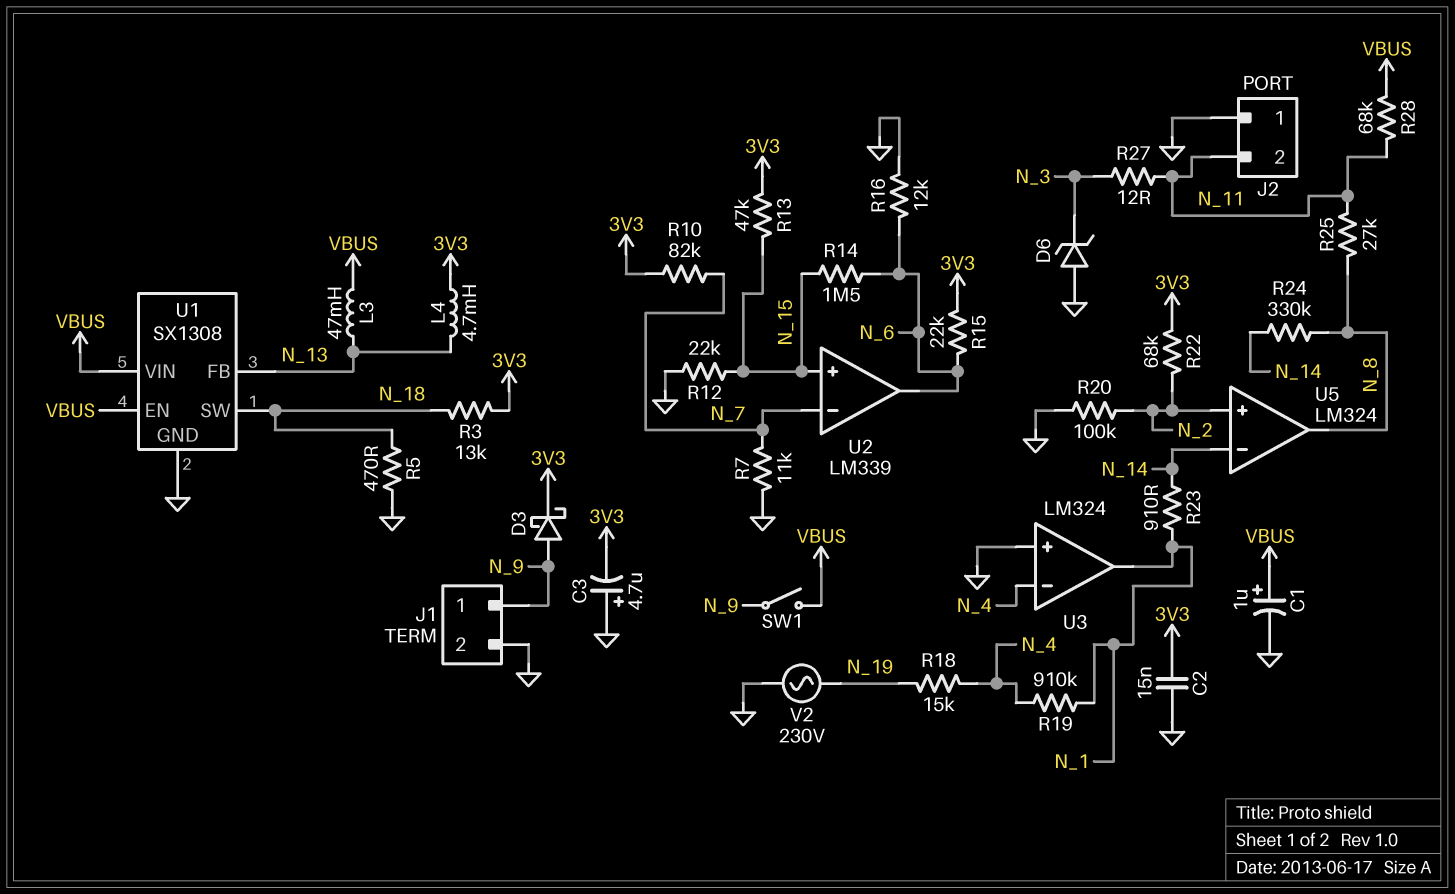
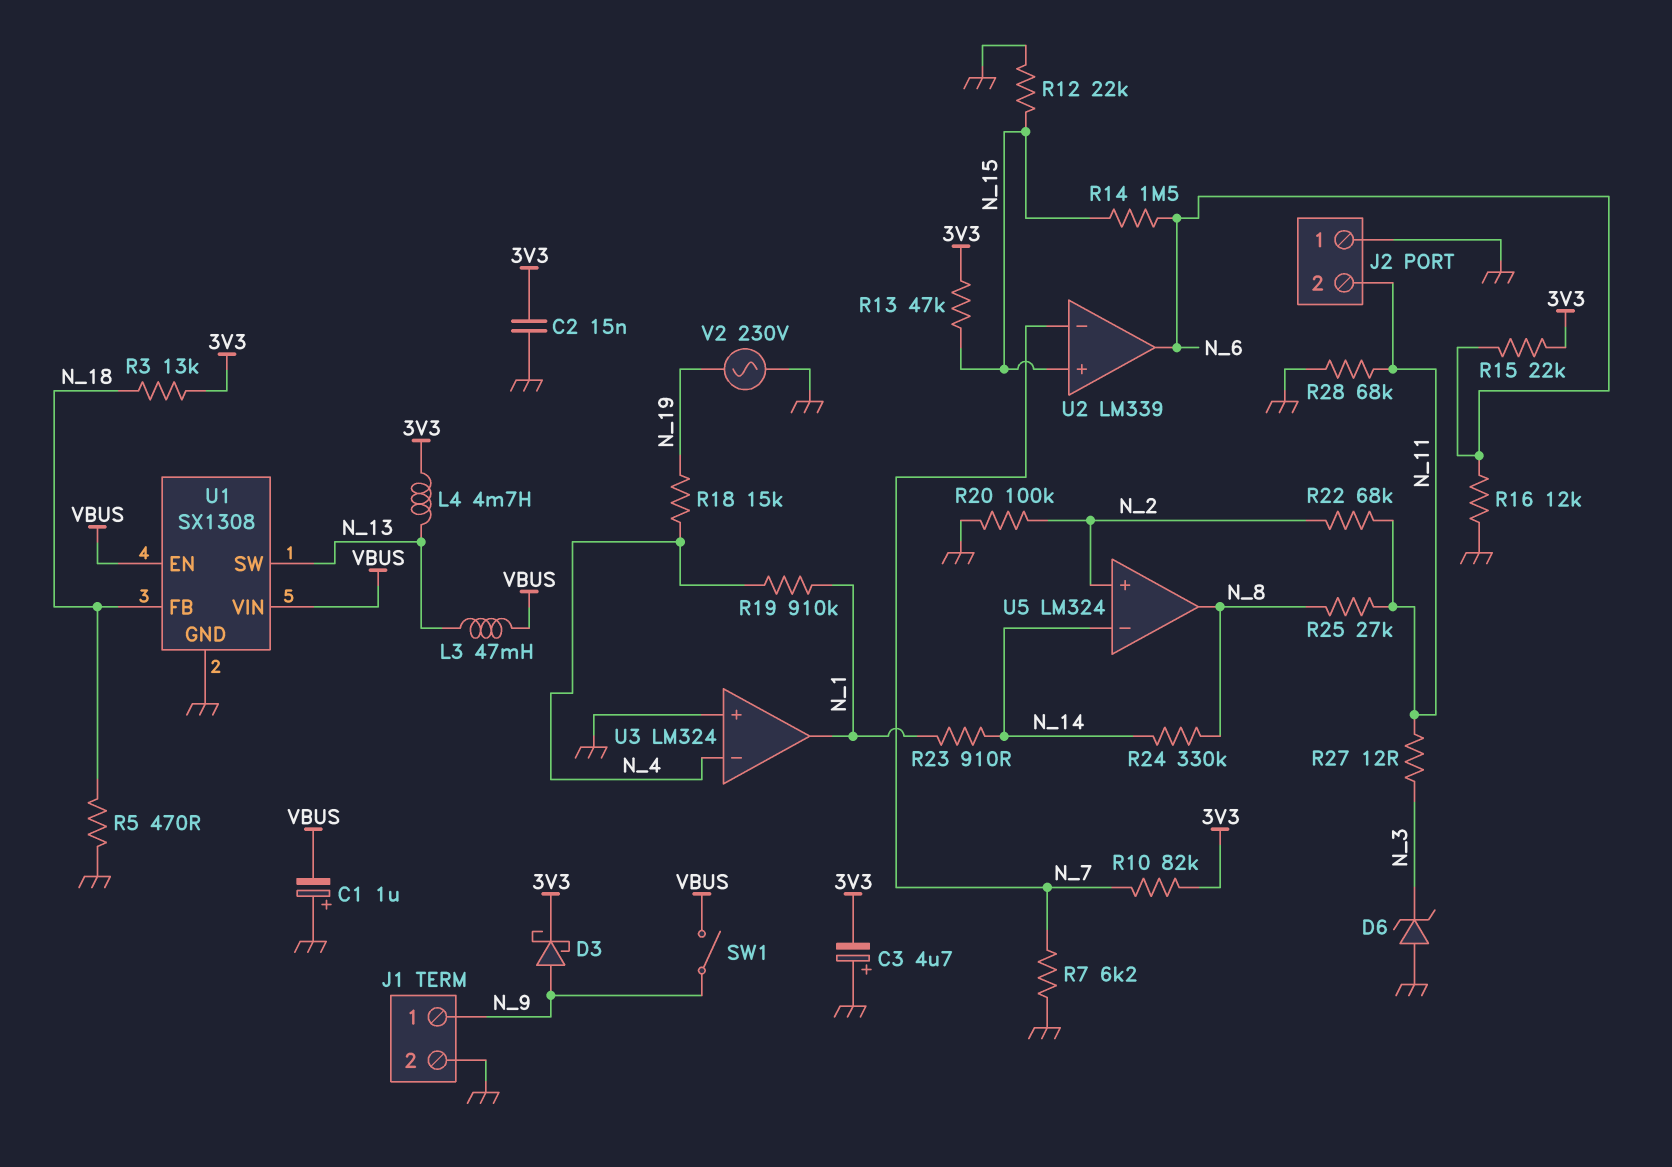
C1: 1uF (plus VBUS, minus GND) -> 1uF (plus GND, minus VBUS)
R7: 11k (GND, N_7) -> 6.2k (GND, N_7)
R22: 68k (3V3, N_2) -> 68k (N_2, N_11)
R28: 68k (N_11, VBUS) -> 68k (GND, N_11)
U1 pin FB: N_13 -> N_18
U1 pin SW: N_18 -> N_13

